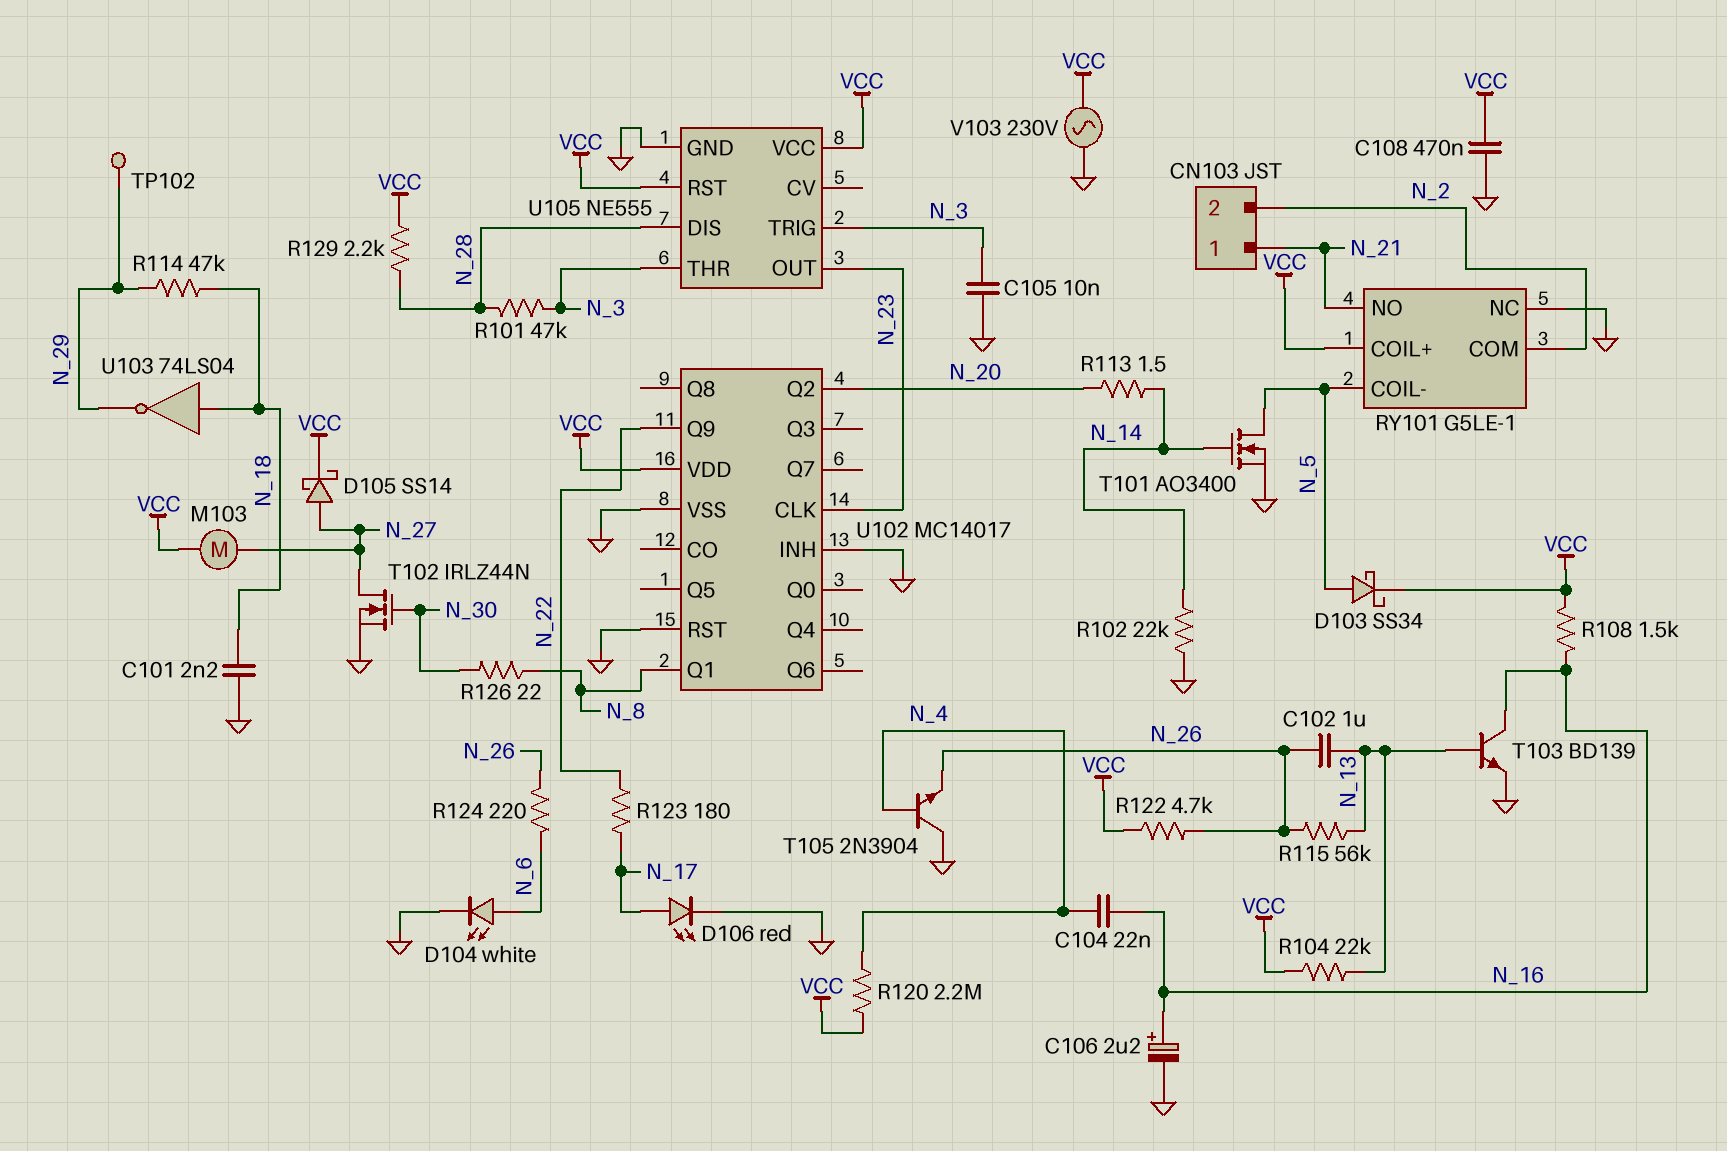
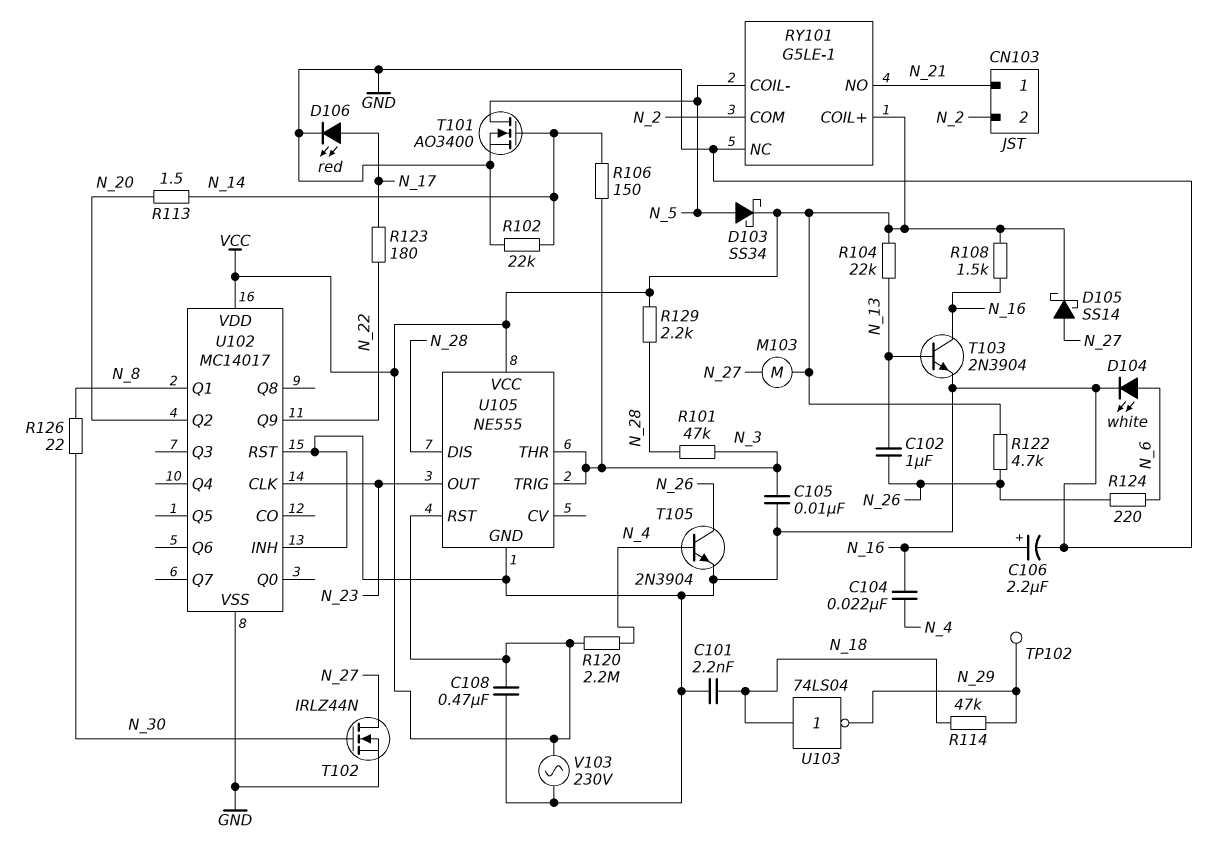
R106: none -> 150 (N_3, N_14)
R115: 56k (N_13, N_26) -> none
T103: NPN BD139 (B N_13, C N_16, E GND) -> NPN 2N3904 (B N_13, C N_16, E GND)
T105: NPN 2N3904 (B N_4, C GND, E N_26) -> NPN 2N3904 (B N_4, C N_26, E GND)

